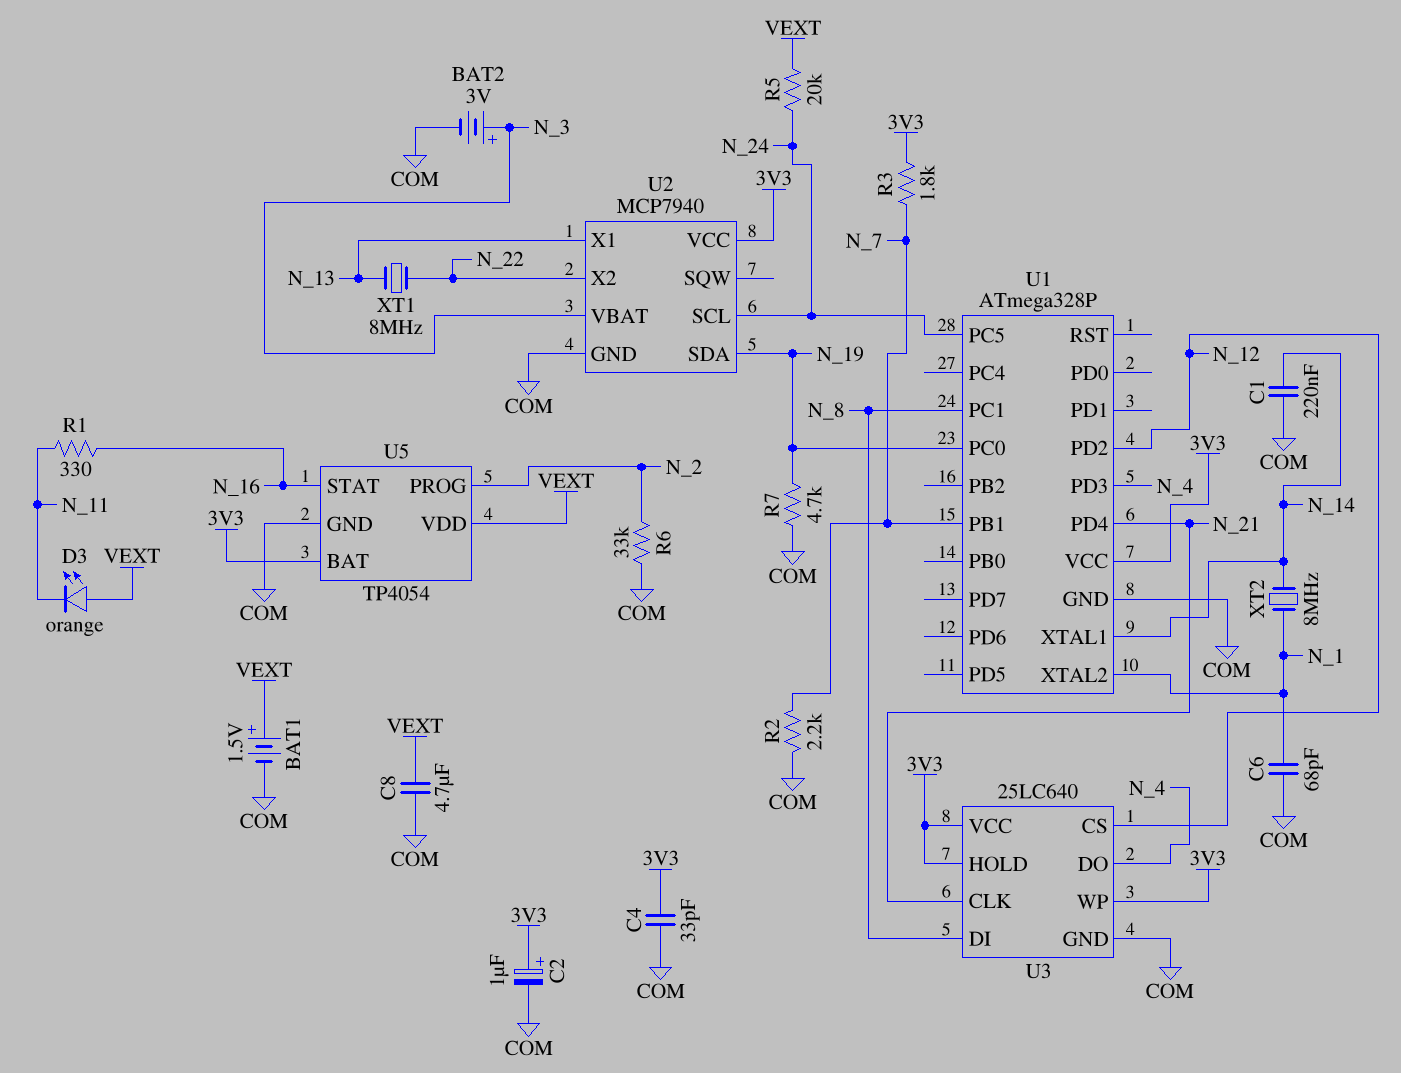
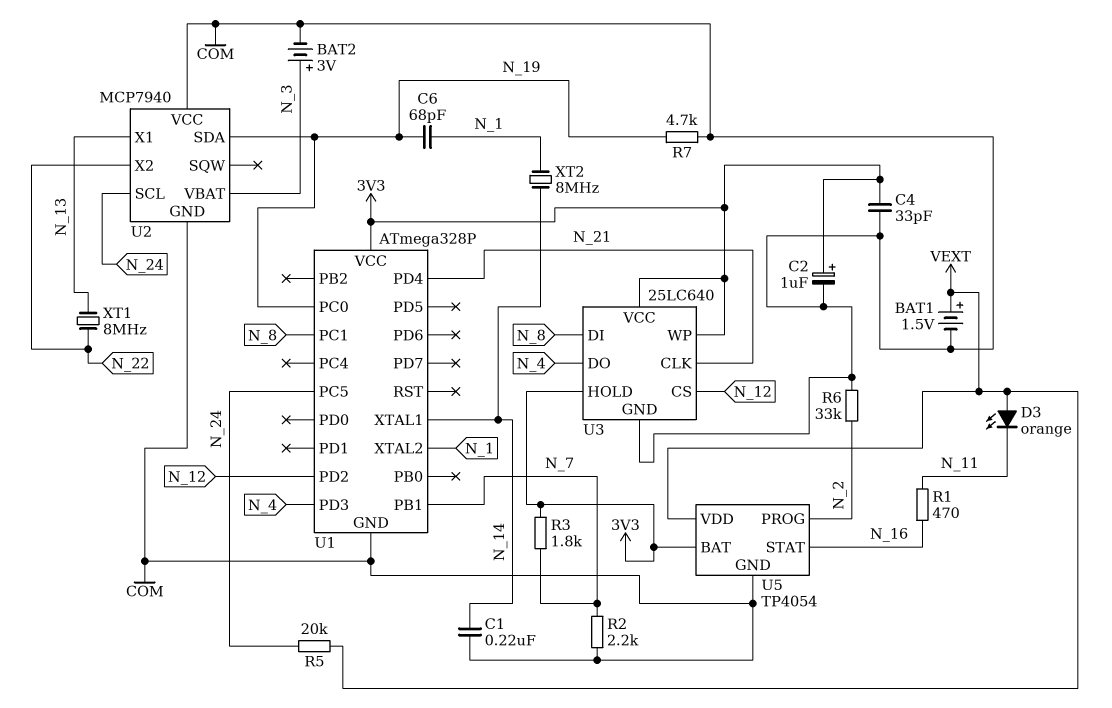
C6: 68pF (COM, N_1) -> 68pF (N_1, N_19)
C8: 4.7uF (COM, VEXT) -> none
R1: 330 (N_11, N_16) -> 470 (N_11, N_16)
U2 pin VCC: 3V3 -> COM

